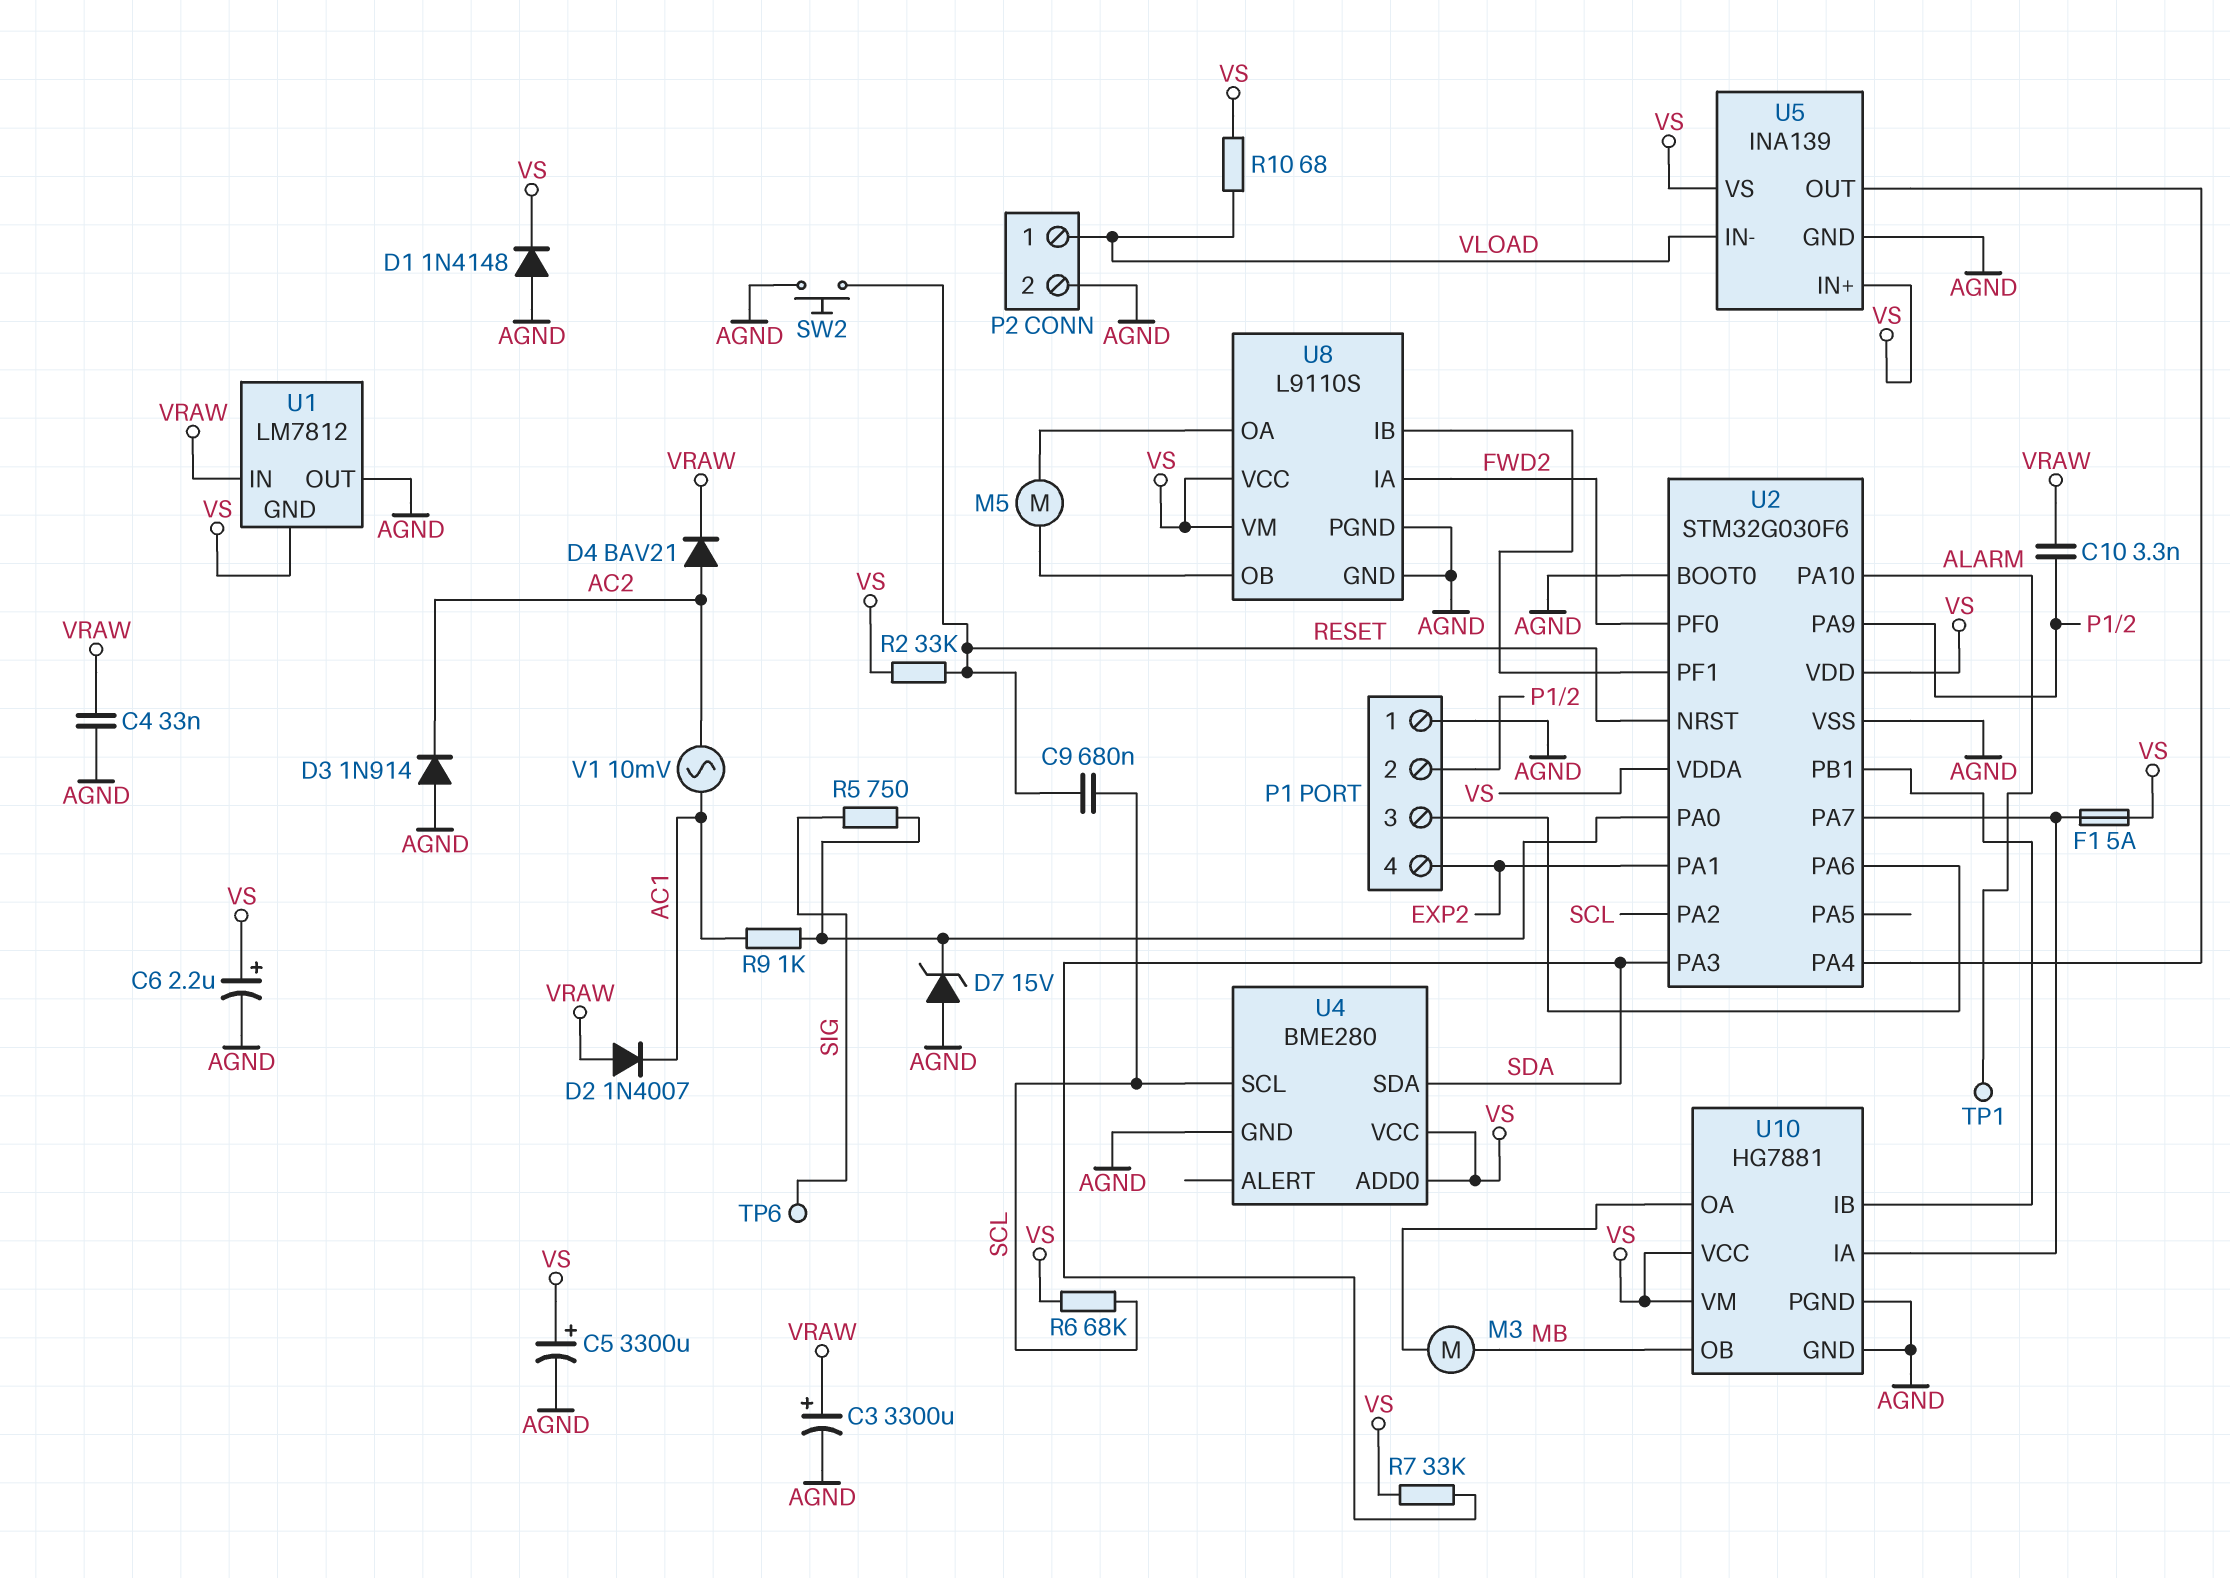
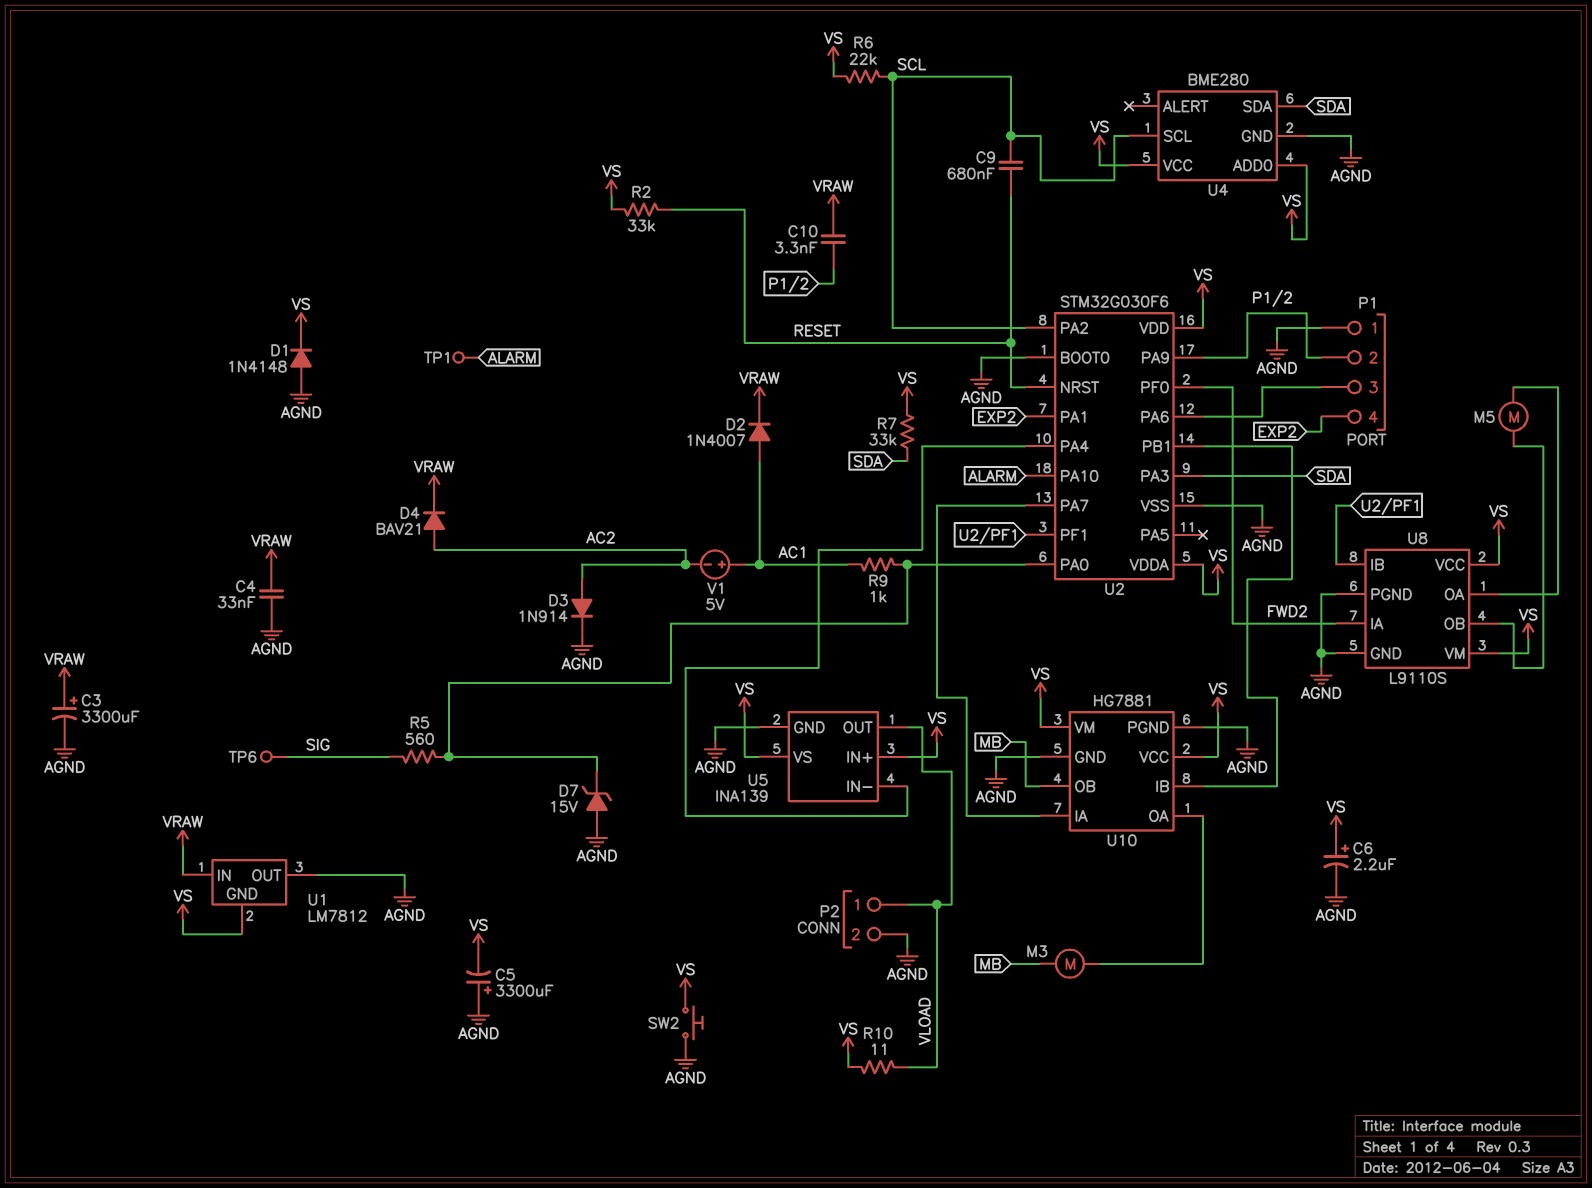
C5: 3300uF (plus VS, minus AGND) -> 3300uF (plus AGND, minus VS)
D2: diode 1N4007 (A VRAW, K AC1) -> diode 1N4007 (A AC1, K VRAW)
D3: diode 1N914 (A AGND, K AC2) -> diode 1N914 (A AC2, K AGND)
F1: 5A (U2/PA7, VS) -> none
R5: 750 (SIG, U2/PA0) -> 560 (SIG, U2/PA0)
R6: 68k (SCL, VS) -> 22k (SCL, VS)
R10: 68 (VLOAD, VS) -> 11 (VLOAD, VS)
SW2: button (AGND, RESET) -> button (AGND, VS)
U5 pin IN-: VLOAD -> U2/PA4
U5 pin OUT: U2/PA4 -> VLOAD
V1: AC 10mV (AC1, AC2) -> 5V (plus AC1, minus AC2)

